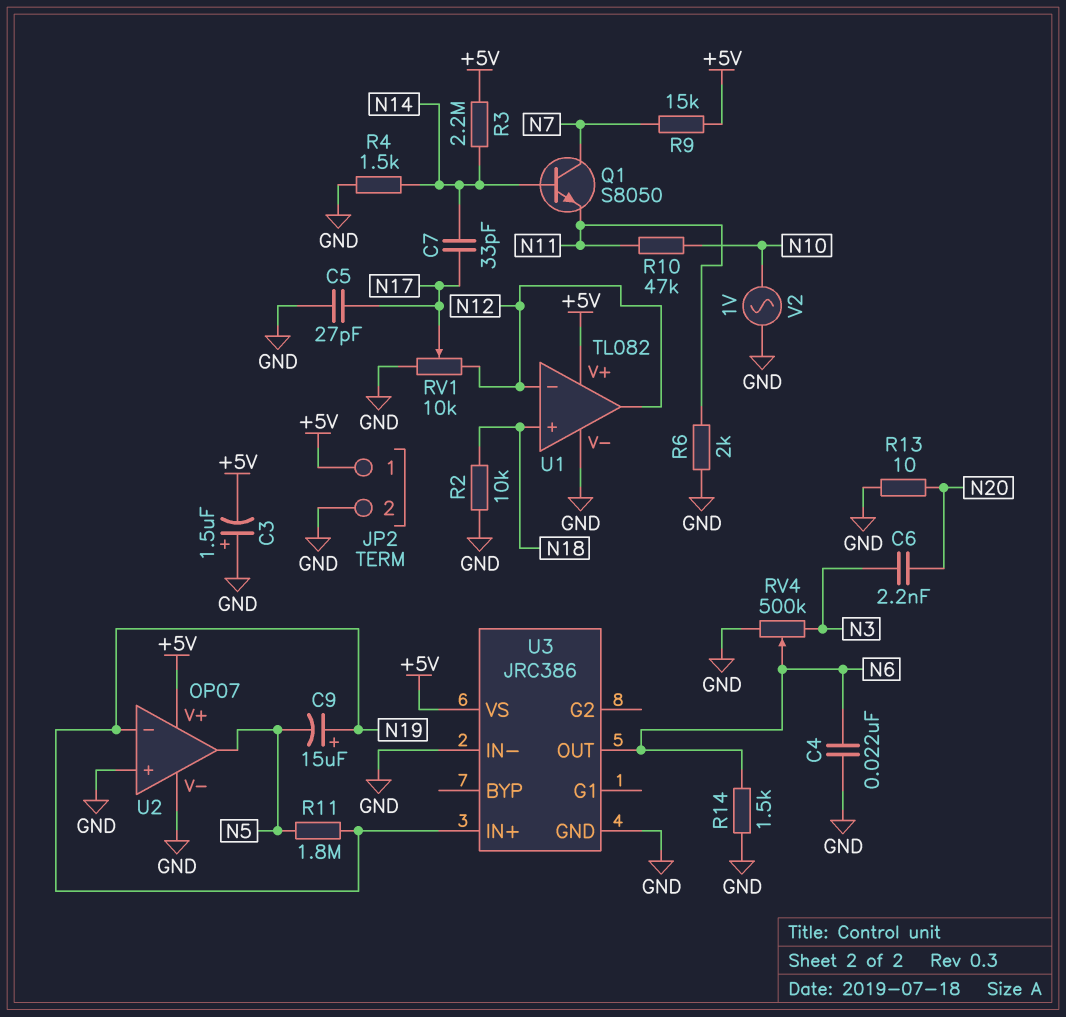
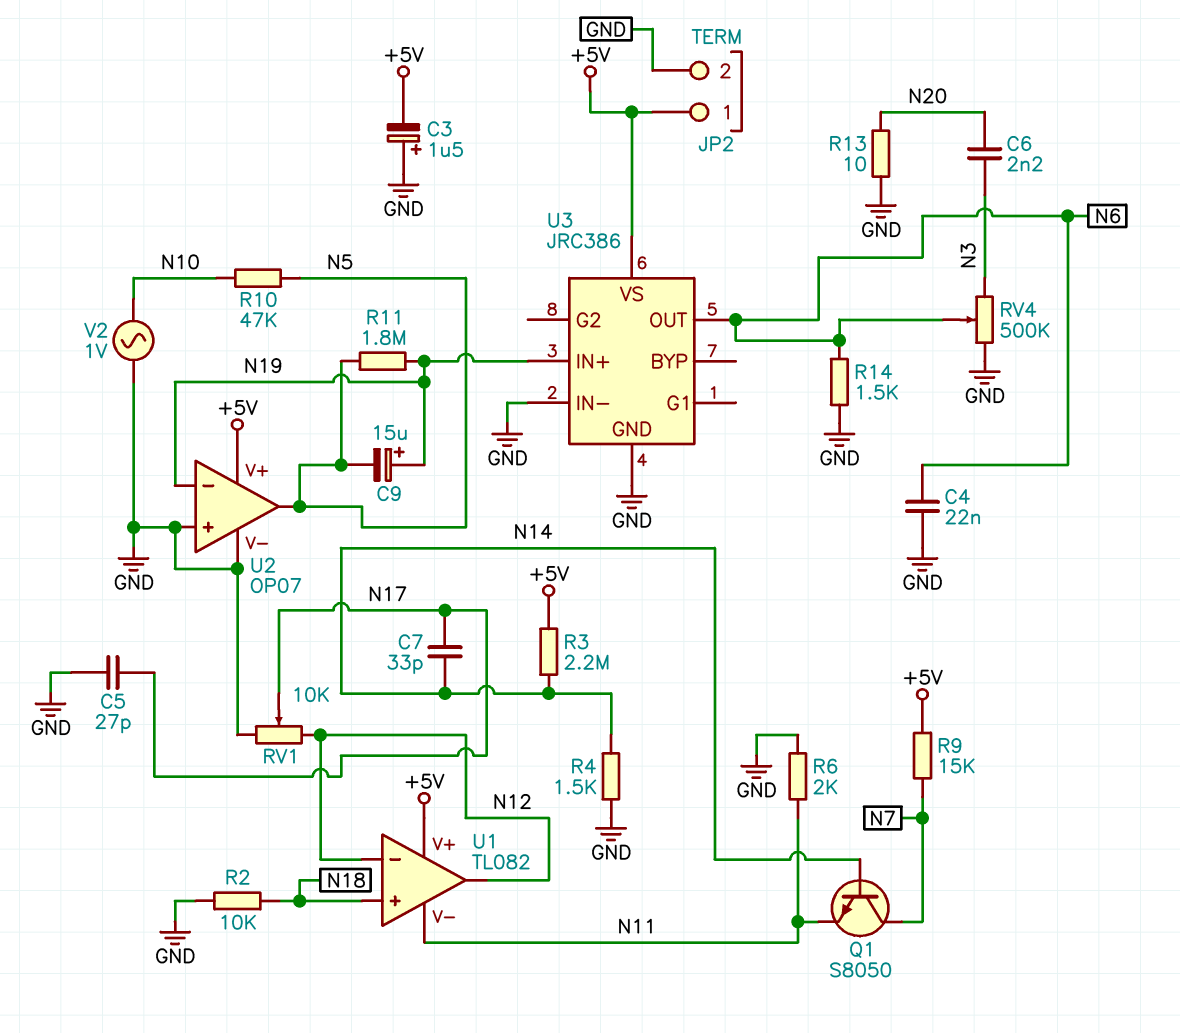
R10: 47k (N10, N11) -> 47k (N5, N10)
U1 pin V-: GND -> N11

